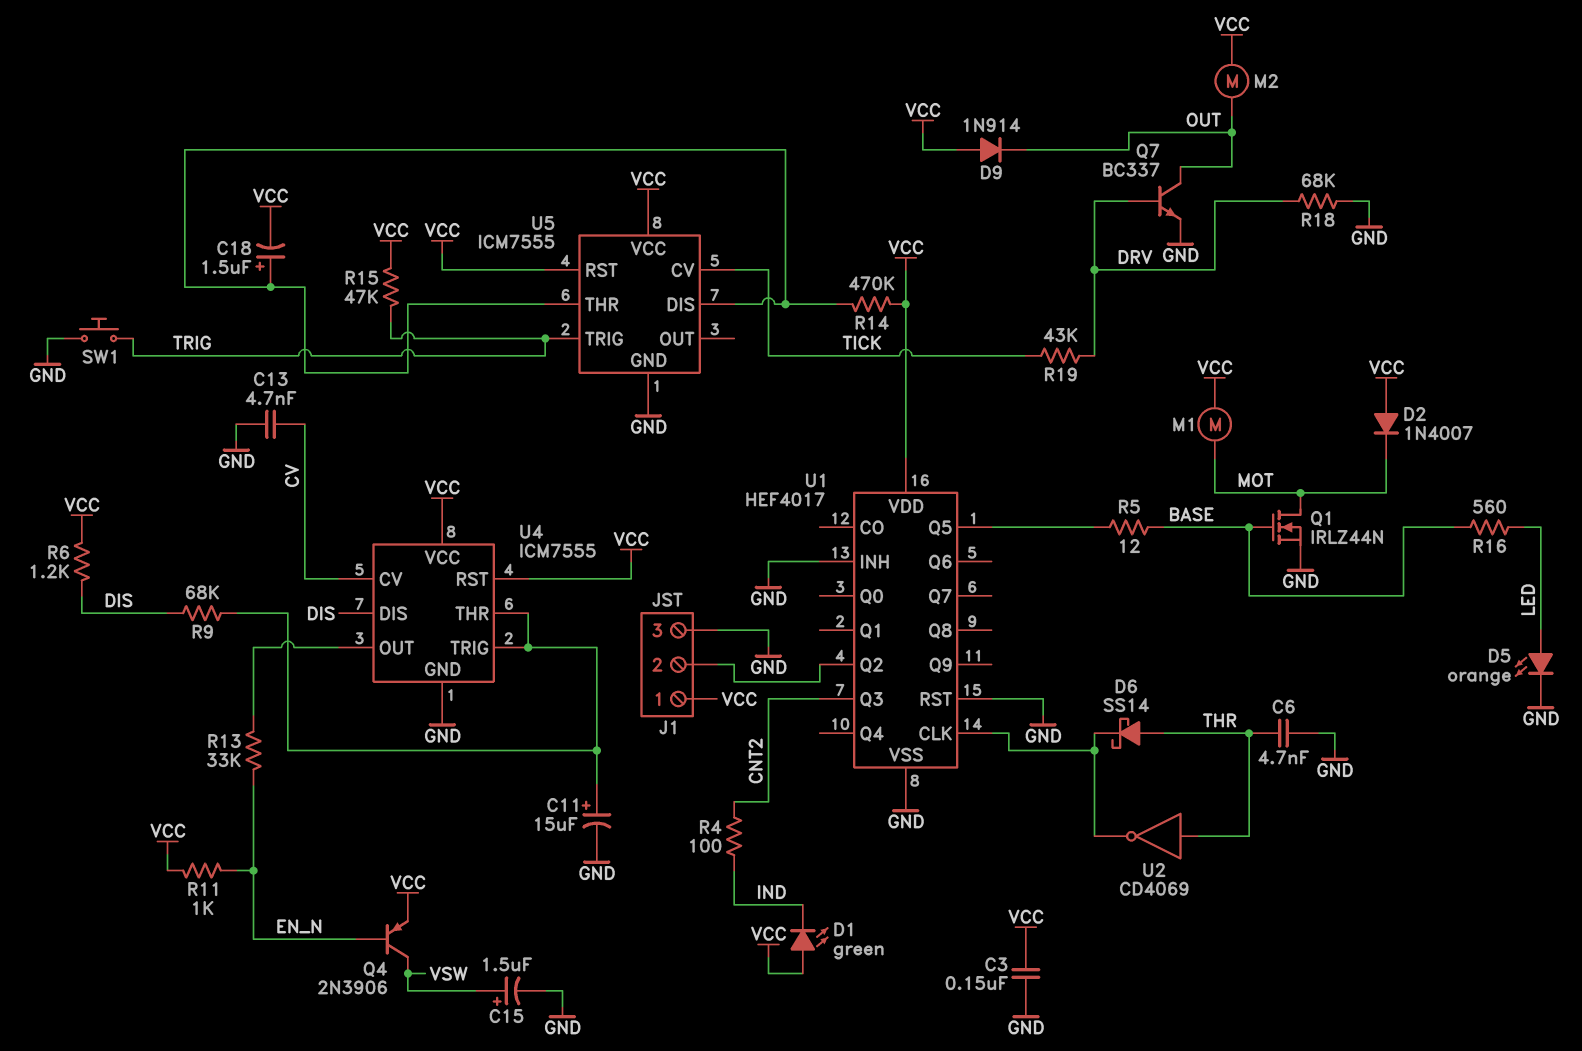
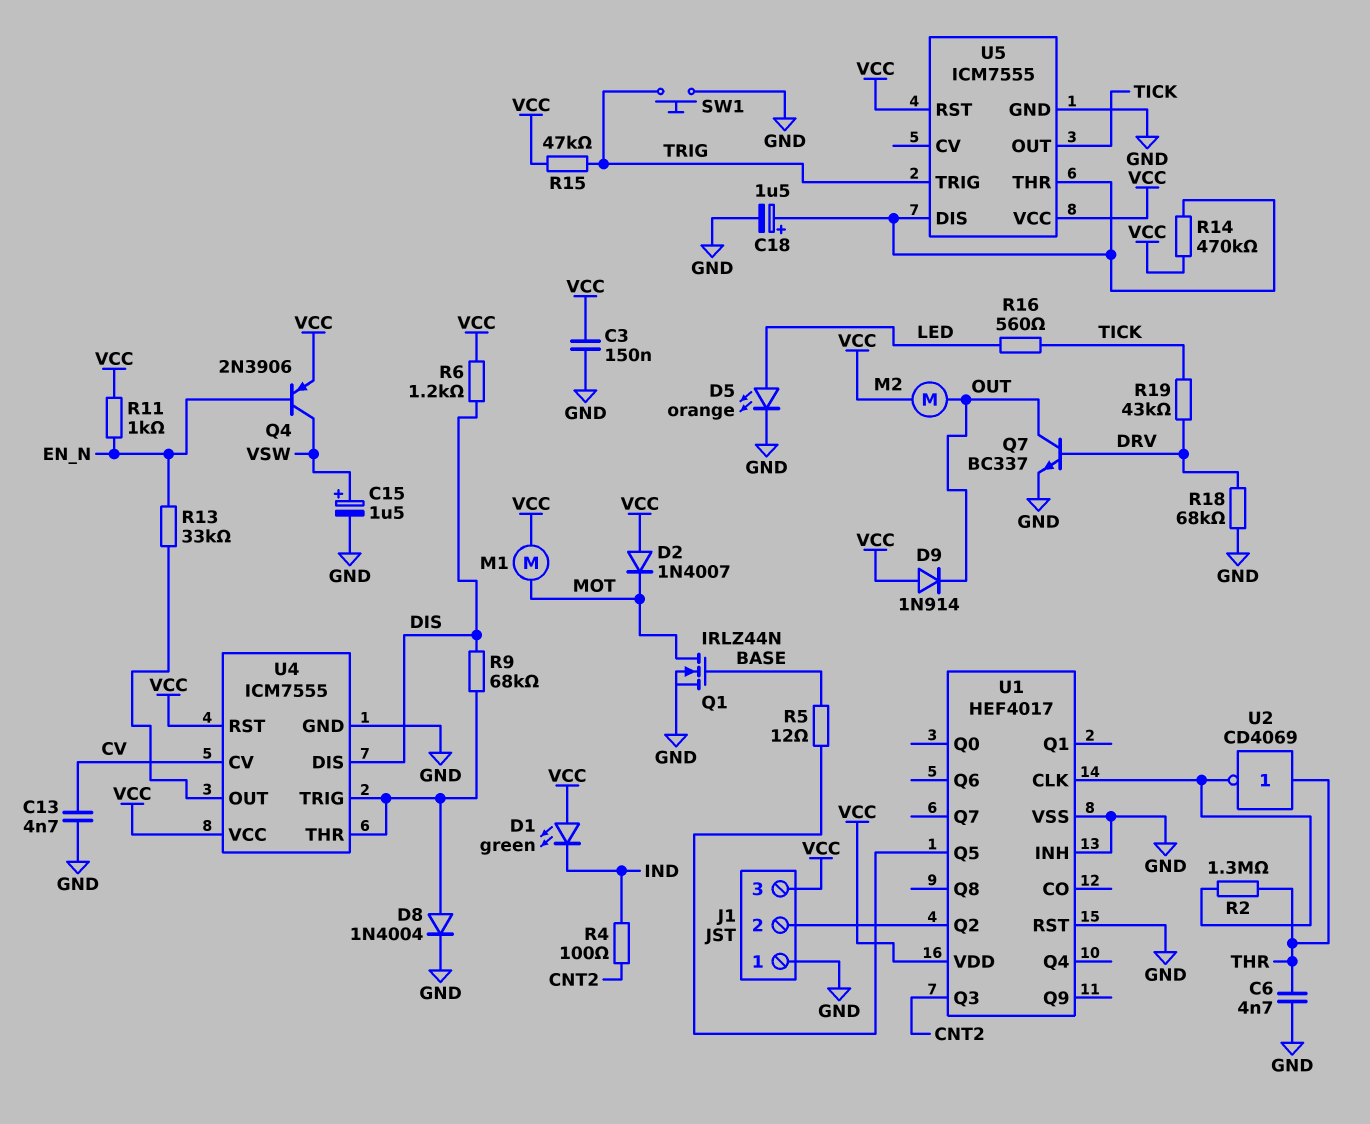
C11: 15uF (plus U4/THR, minus GND) -> none
C18: 1.5uF (plus U5/DIS, minus VCC) -> 1.5uF (plus U5/DIS, minus GND)
D6: schottky SS14 (A THR, K U1/CLK) -> none
D8: none -> diode 1N4004 (A U4/THR, K GND)
J1 pin 1: VCC -> GND
J1 pin 3: GND -> VCC
R2: none -> 1.3M (THR, U1/CLK)
R16: 560 (BASE, LED) -> 560 (LED, TICK)
U5 pin CV: TICK -> none
U5 pin OUT: none -> TICK

